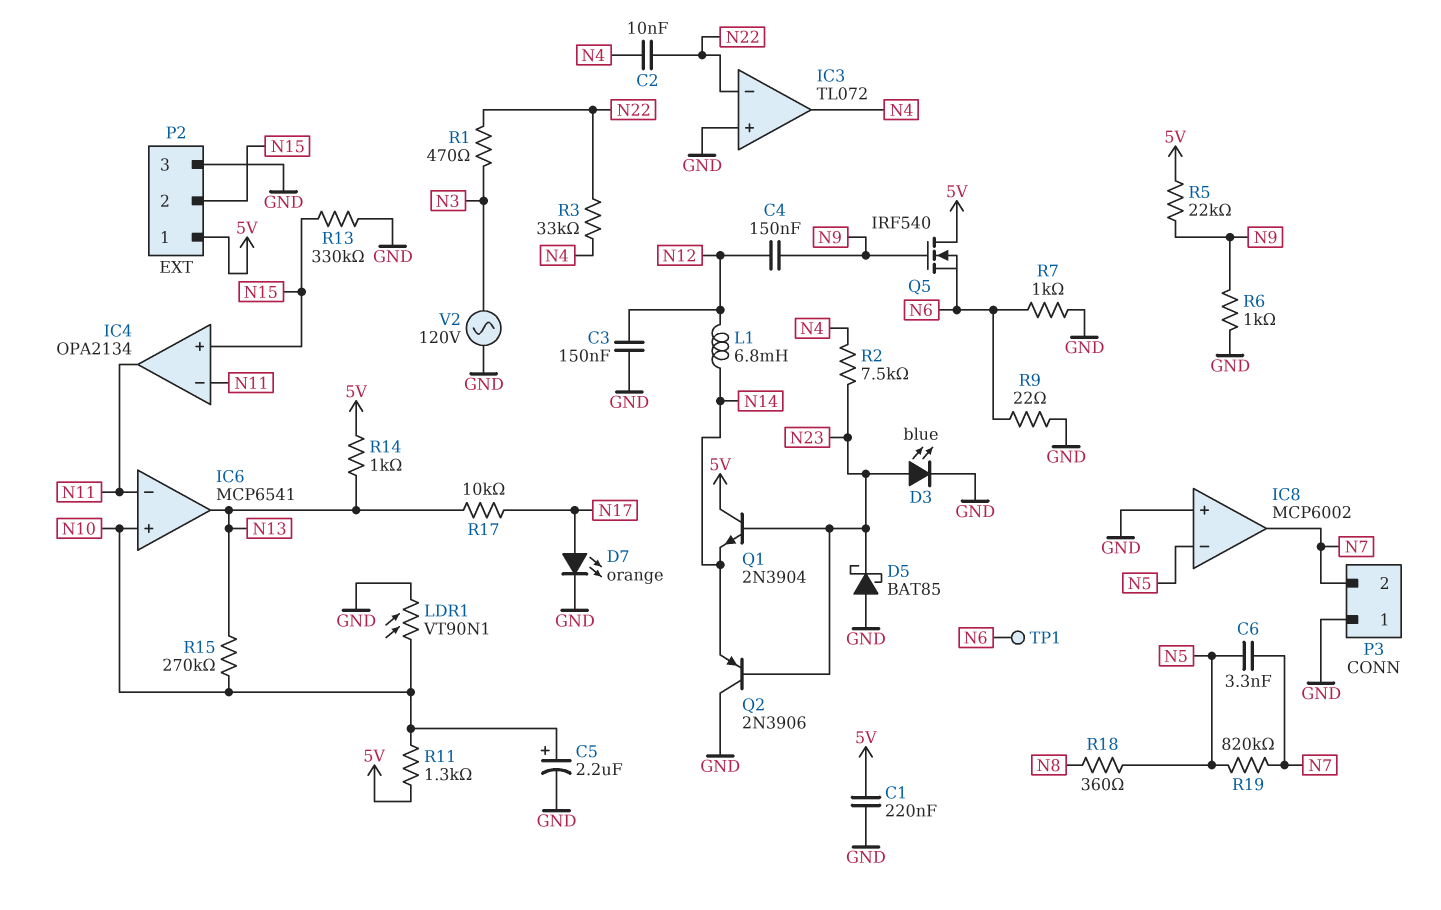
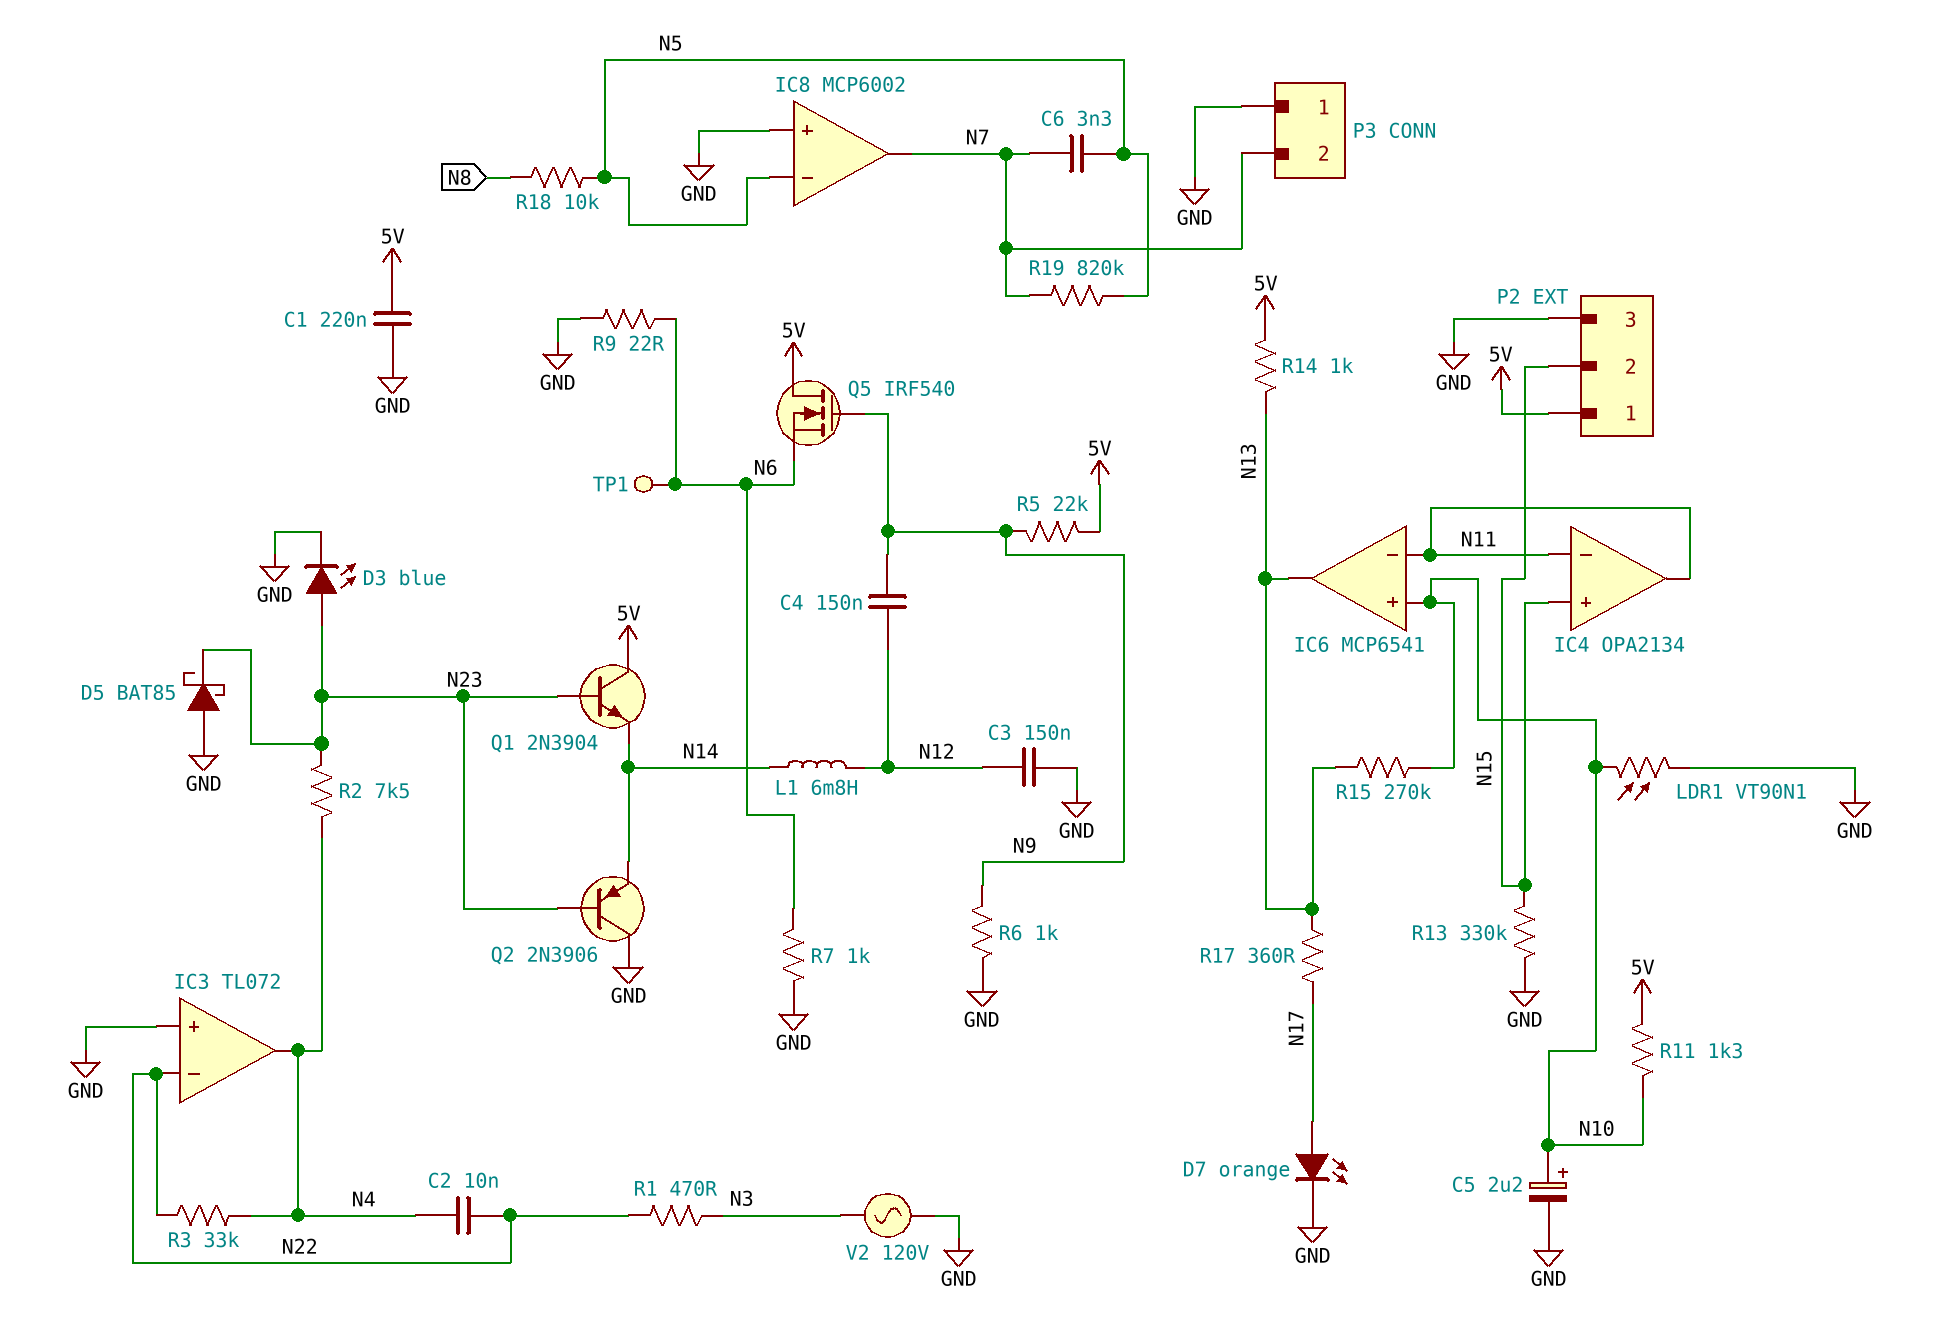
R17: 10k (N13, N17) -> 360 (N13, N17)
R18: 360 (N5, N8) -> 10k (N5, N8)

